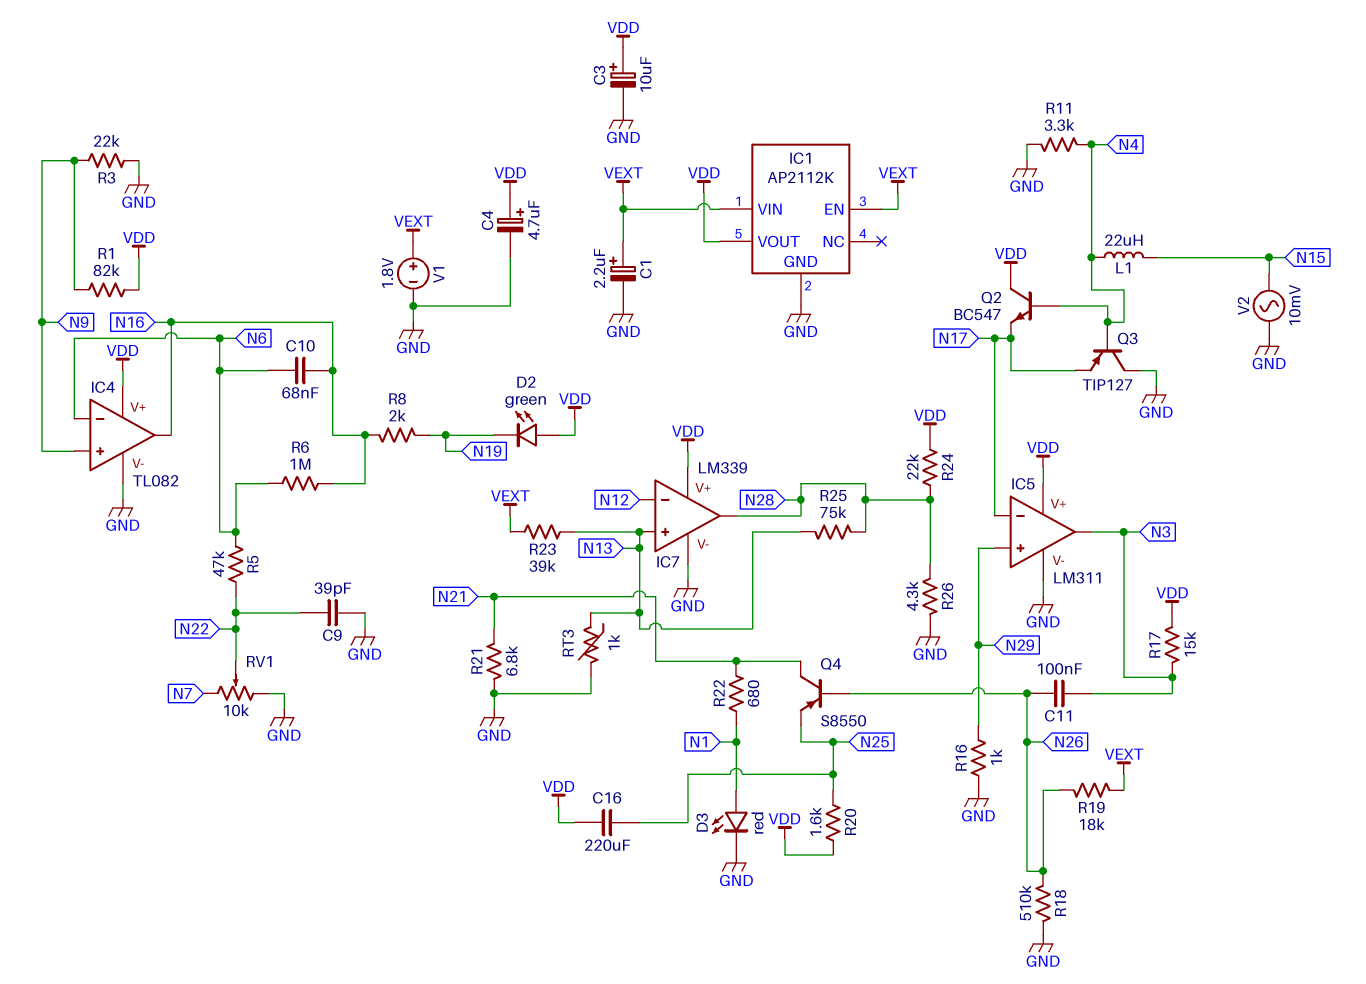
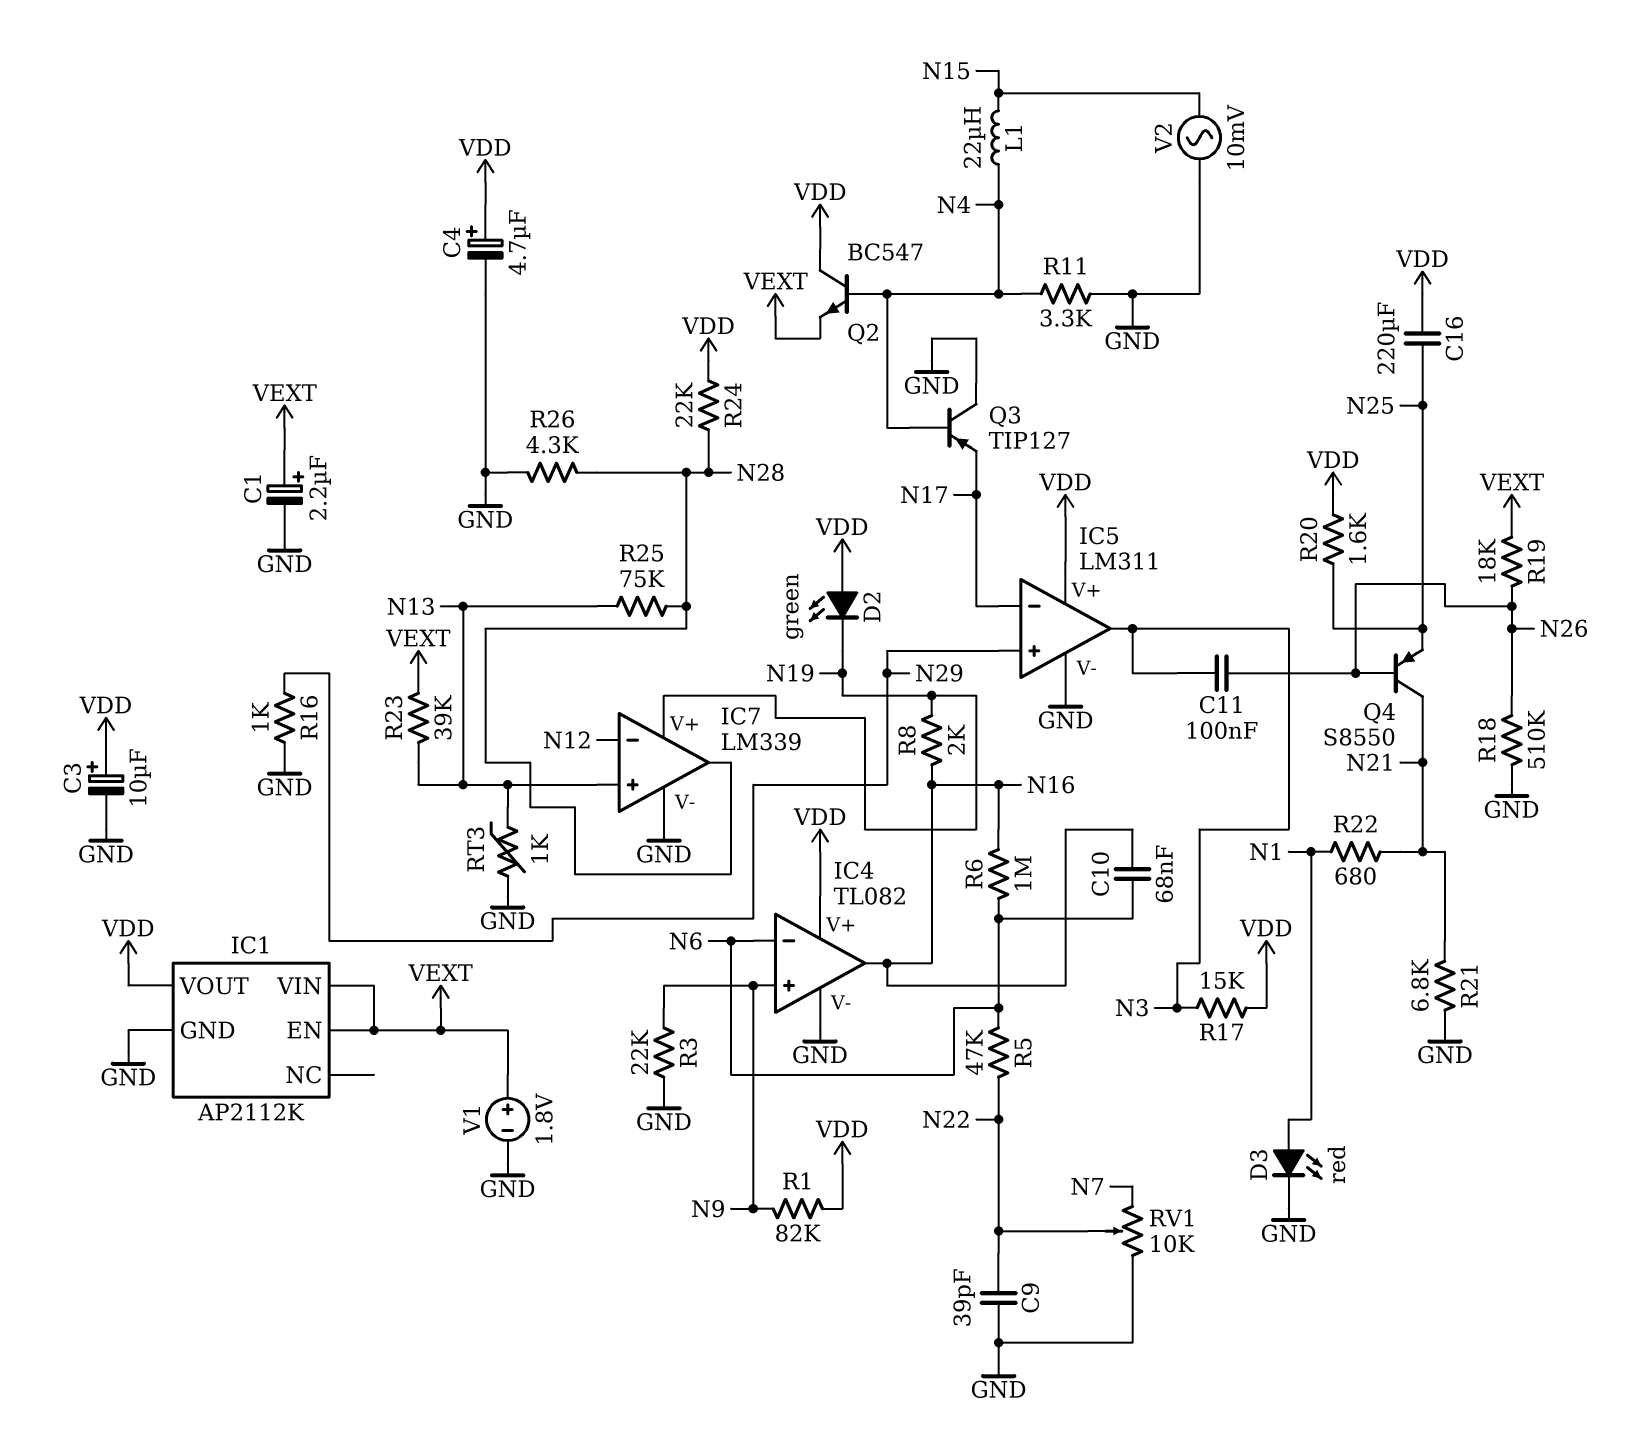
IC7 pin V+: VDD -> N19
Q2: NPN BC547 (B N4, C VDD, E N17) -> NPN BC547 (B N4, C VDD, E VEXT)

